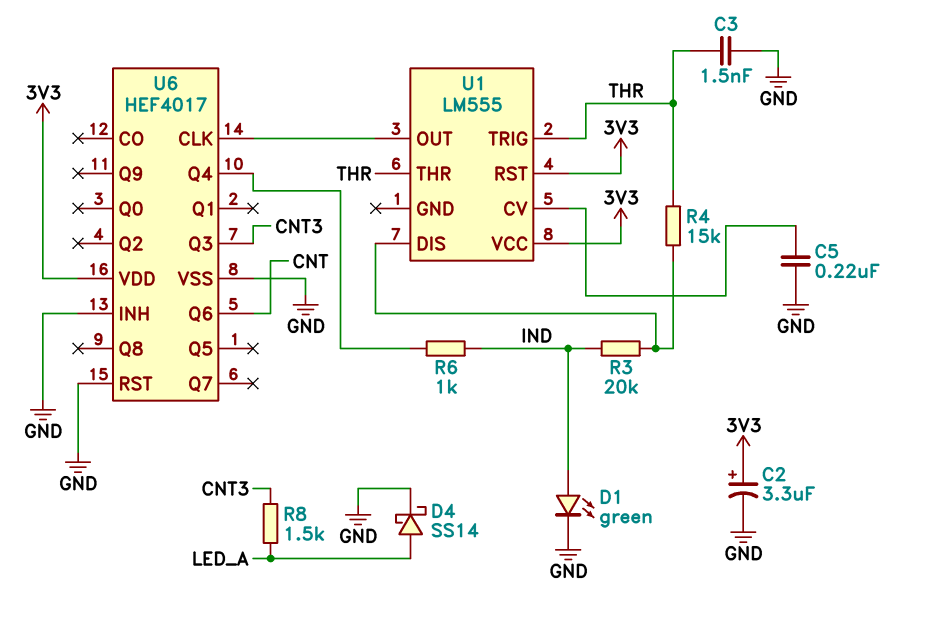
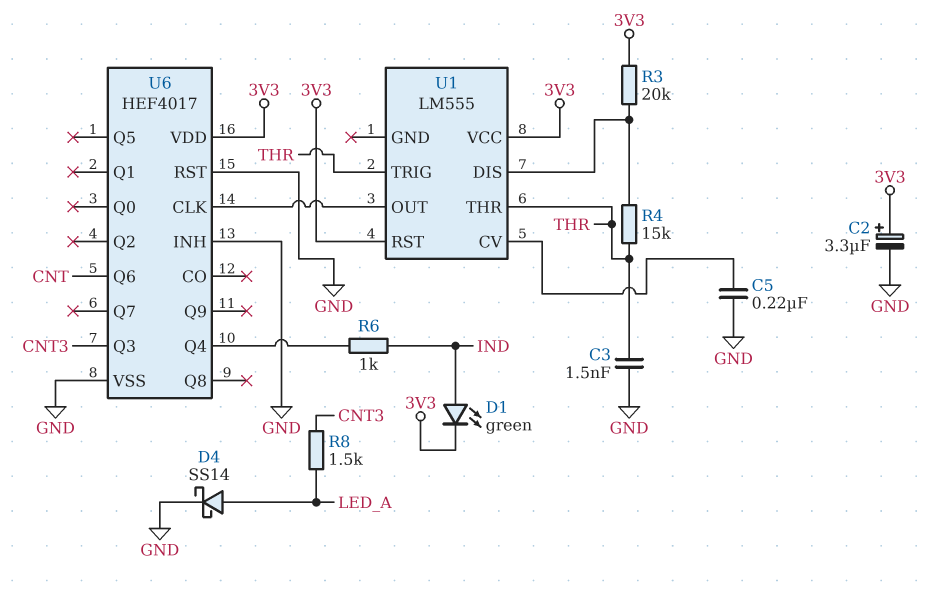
D1: LED green (A IND, K GND) -> LED green (A IND, K 3V3)
R3: 20k (IND, U1/DIS) -> 20k (3V3, U1/DIS)

